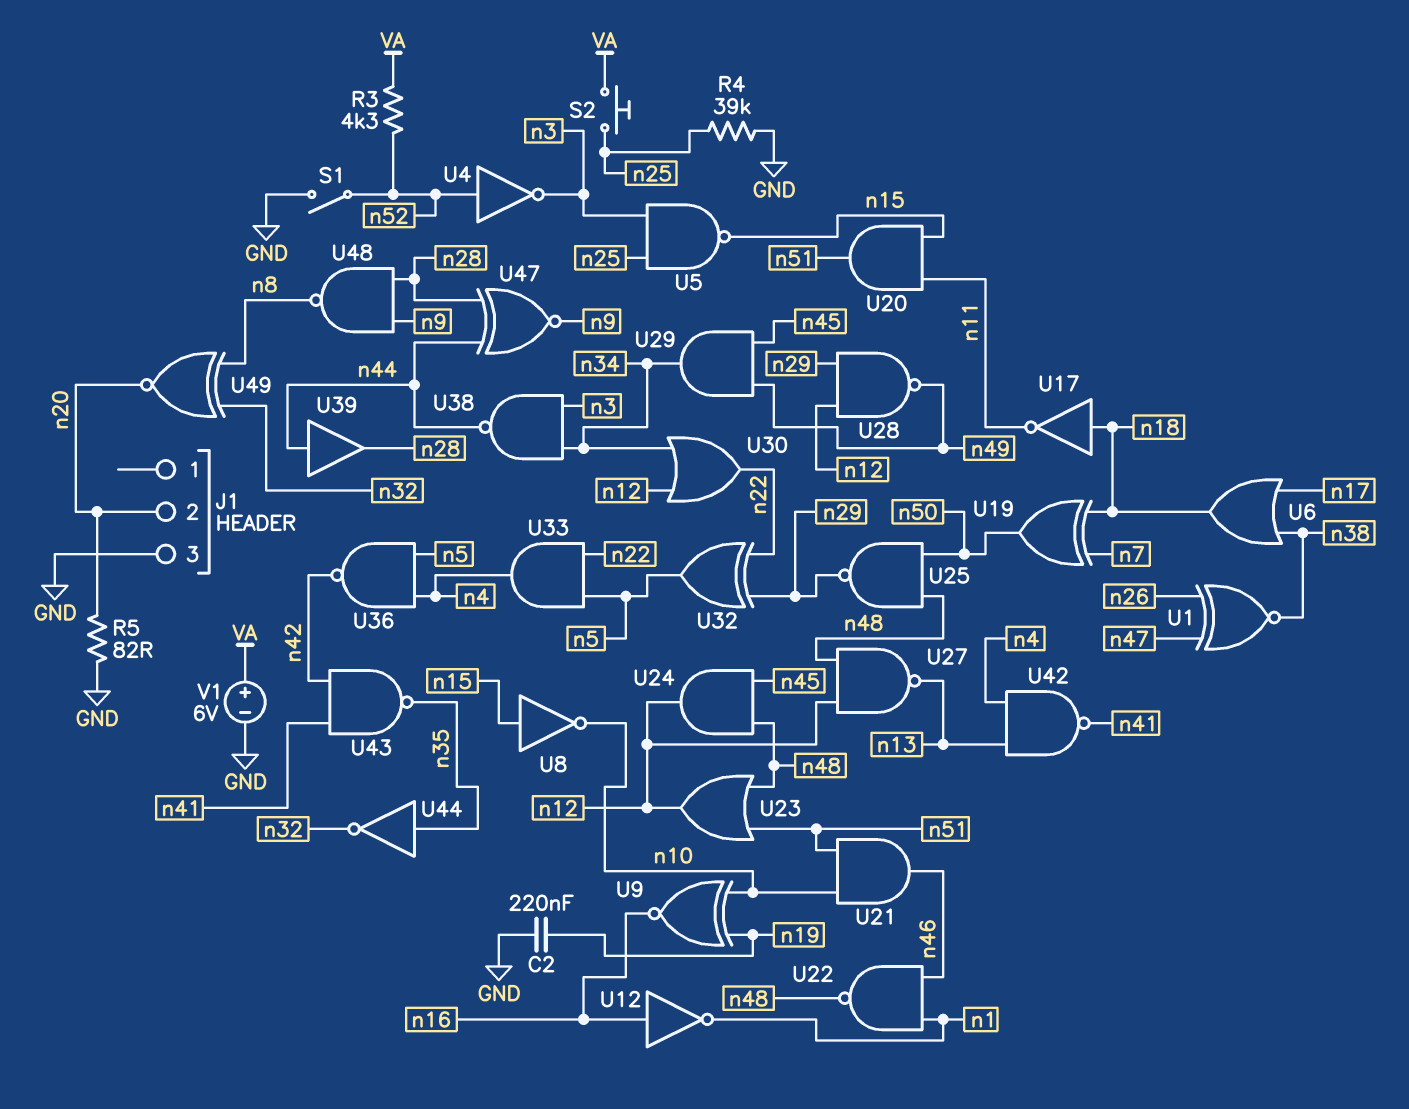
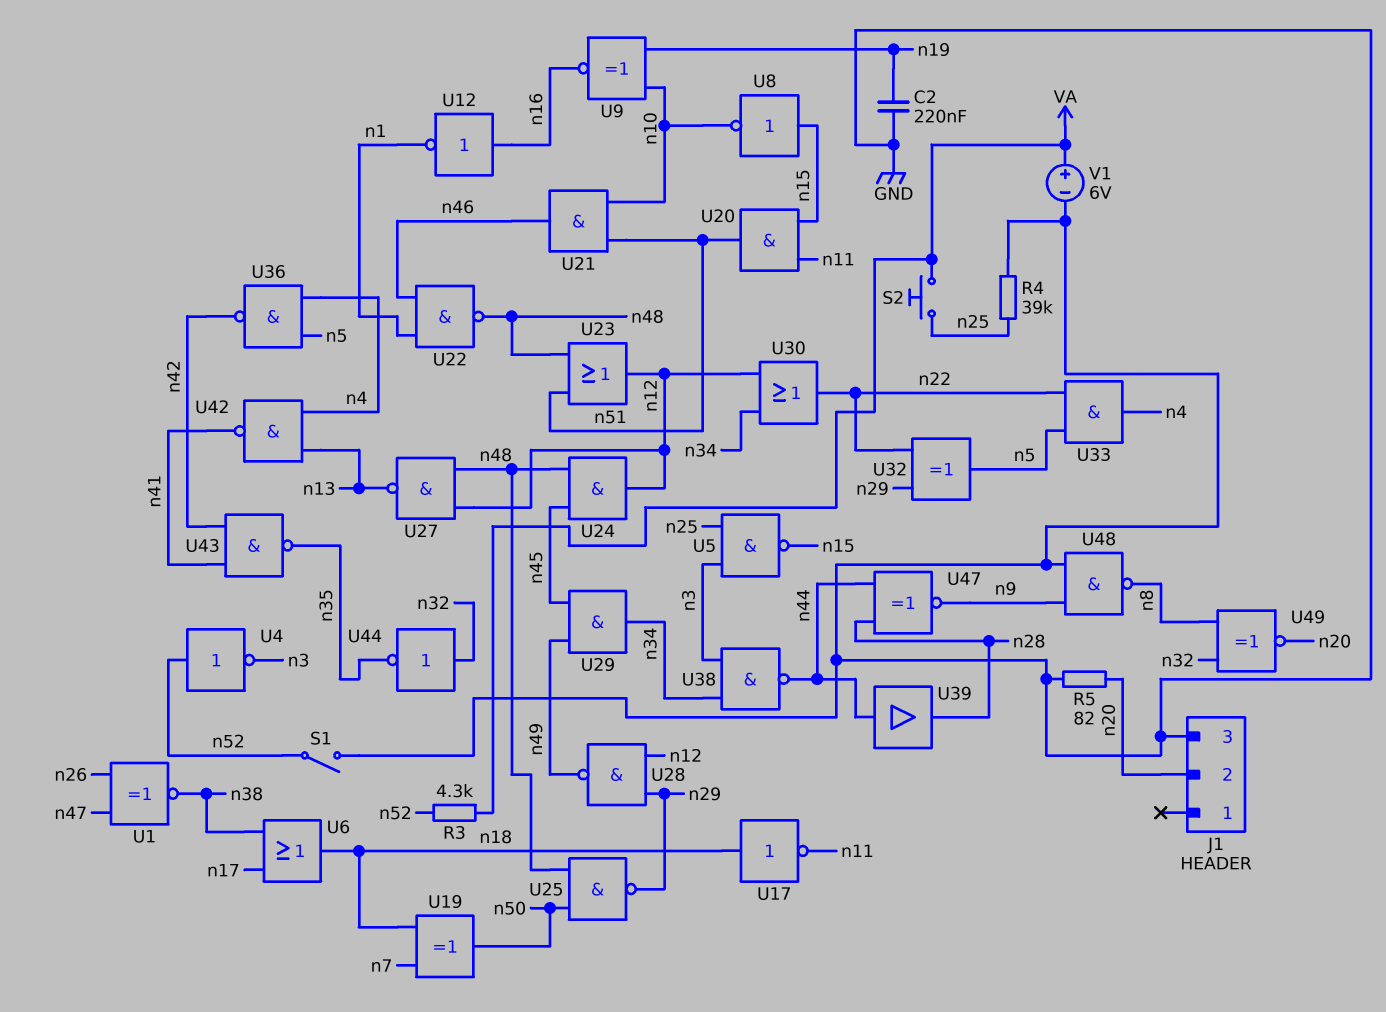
U44: NOT (in n35, out n32) -> NOT (in n32, out n35)
U48: NAND (in n9, in n28, out n8) -> NAND (in GND, in n9, out n8)

